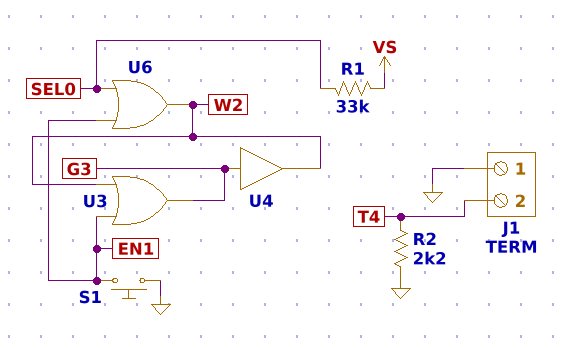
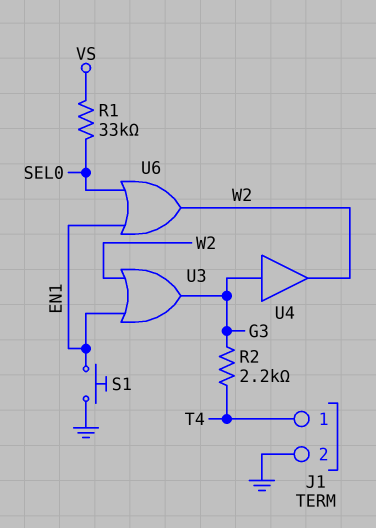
J1 pin 1: GND -> T4
J1 pin 2: T4 -> GND
R2: 2.2k (GND, T4) -> 2.2k (G3, T4)

